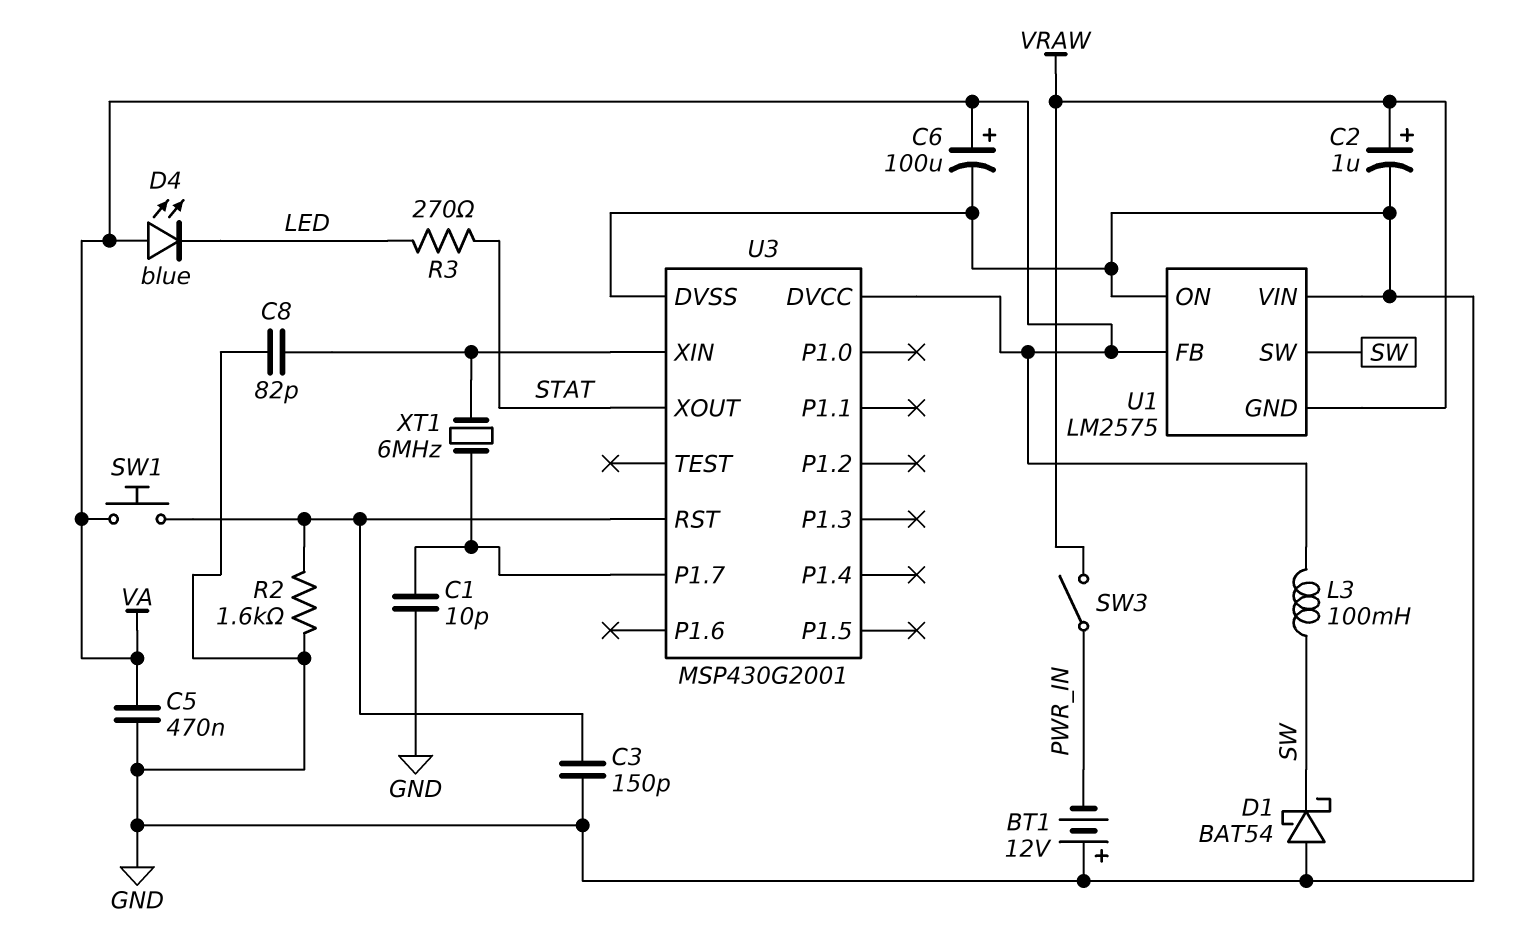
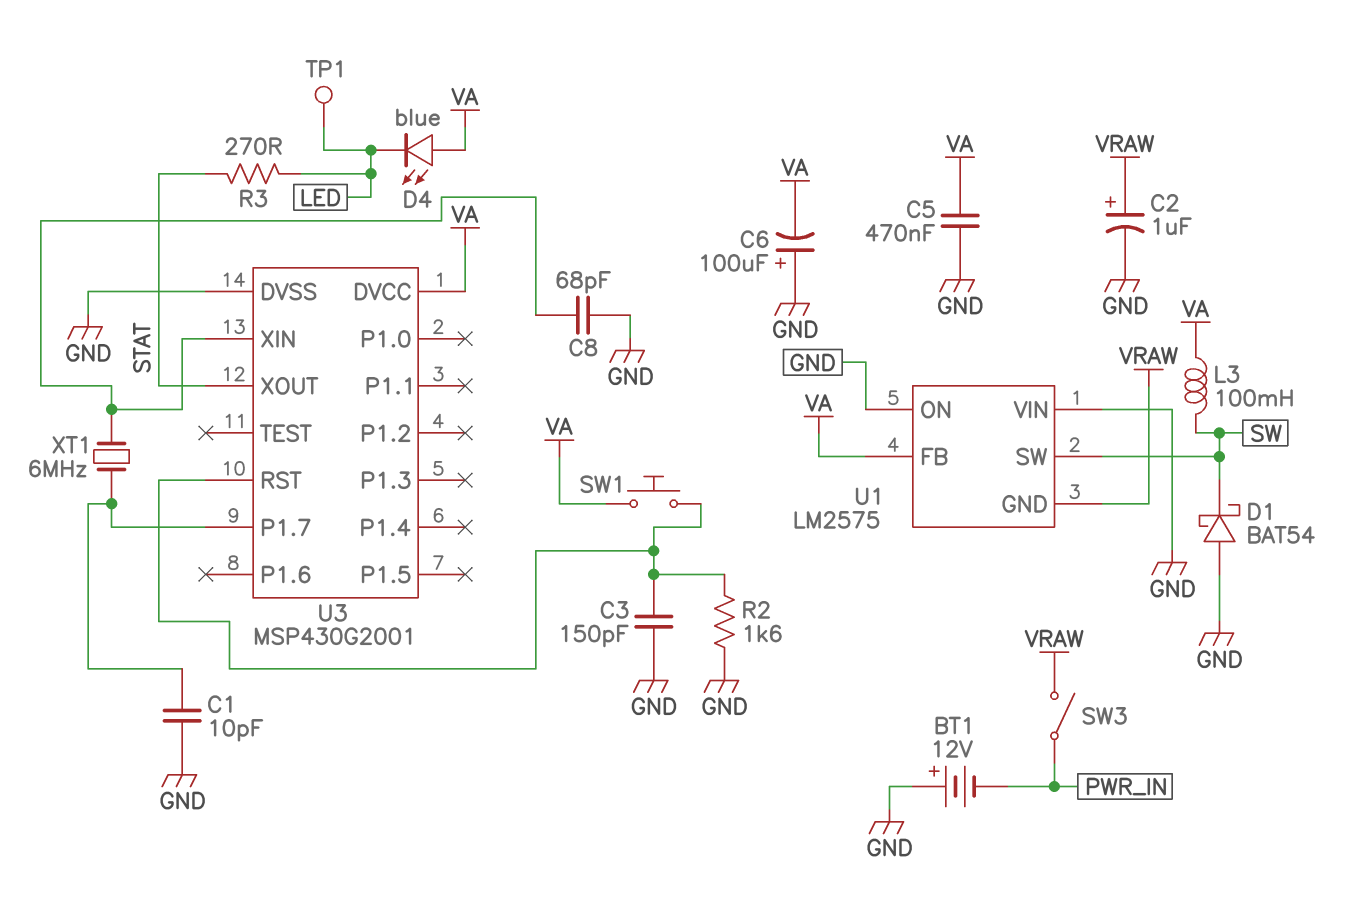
C6: 100uF (plus VA, minus GND) -> 100uF (plus GND, minus VA)
C8: 82pF (GND, U3/XIN) -> 68pF (GND, U3/XIN)
TP1: none -> test point (LED)

